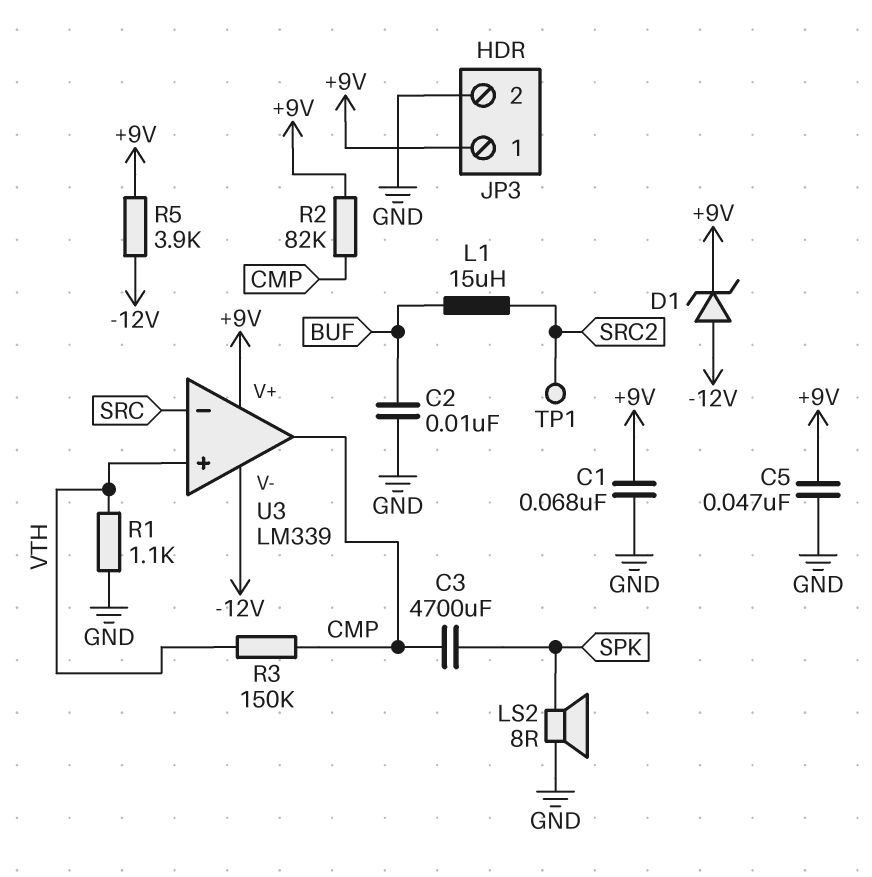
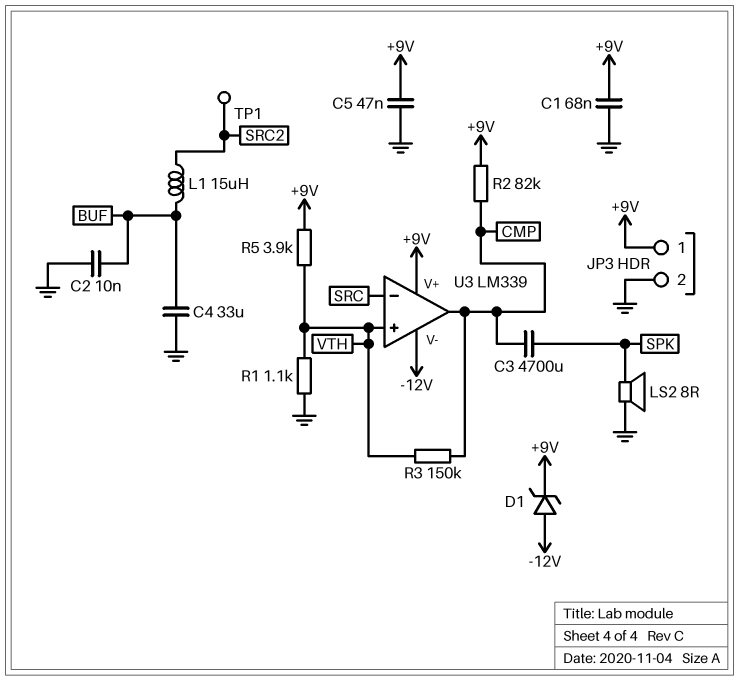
C4: none -> 33uF (BUF, GND)
R5: 3.9k (+9V, -12V) -> 3.9k (+9V, VTH)

